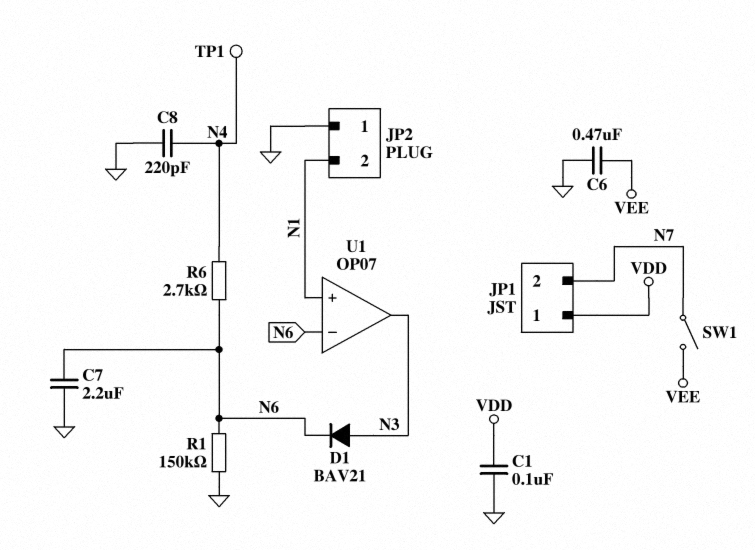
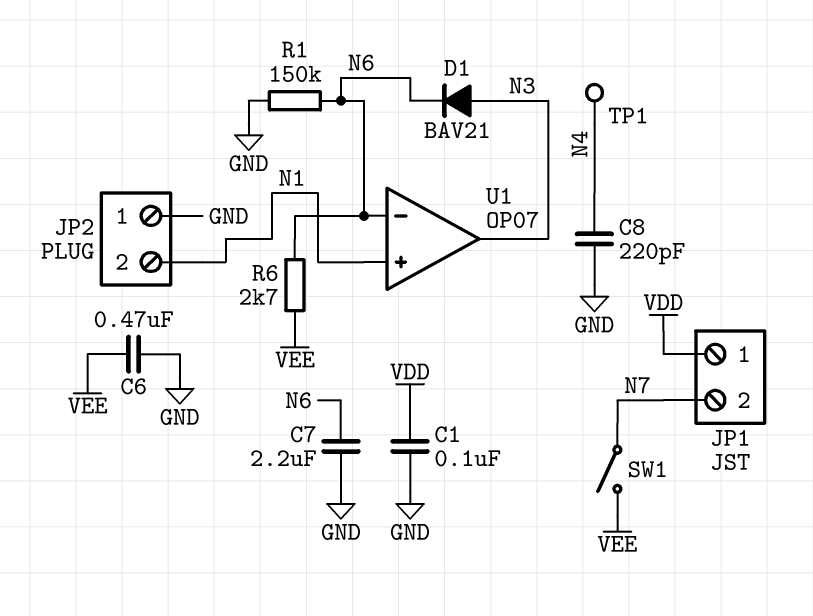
R6: 2.7k (N4, N6) -> 2.7k (N6, VEE)

